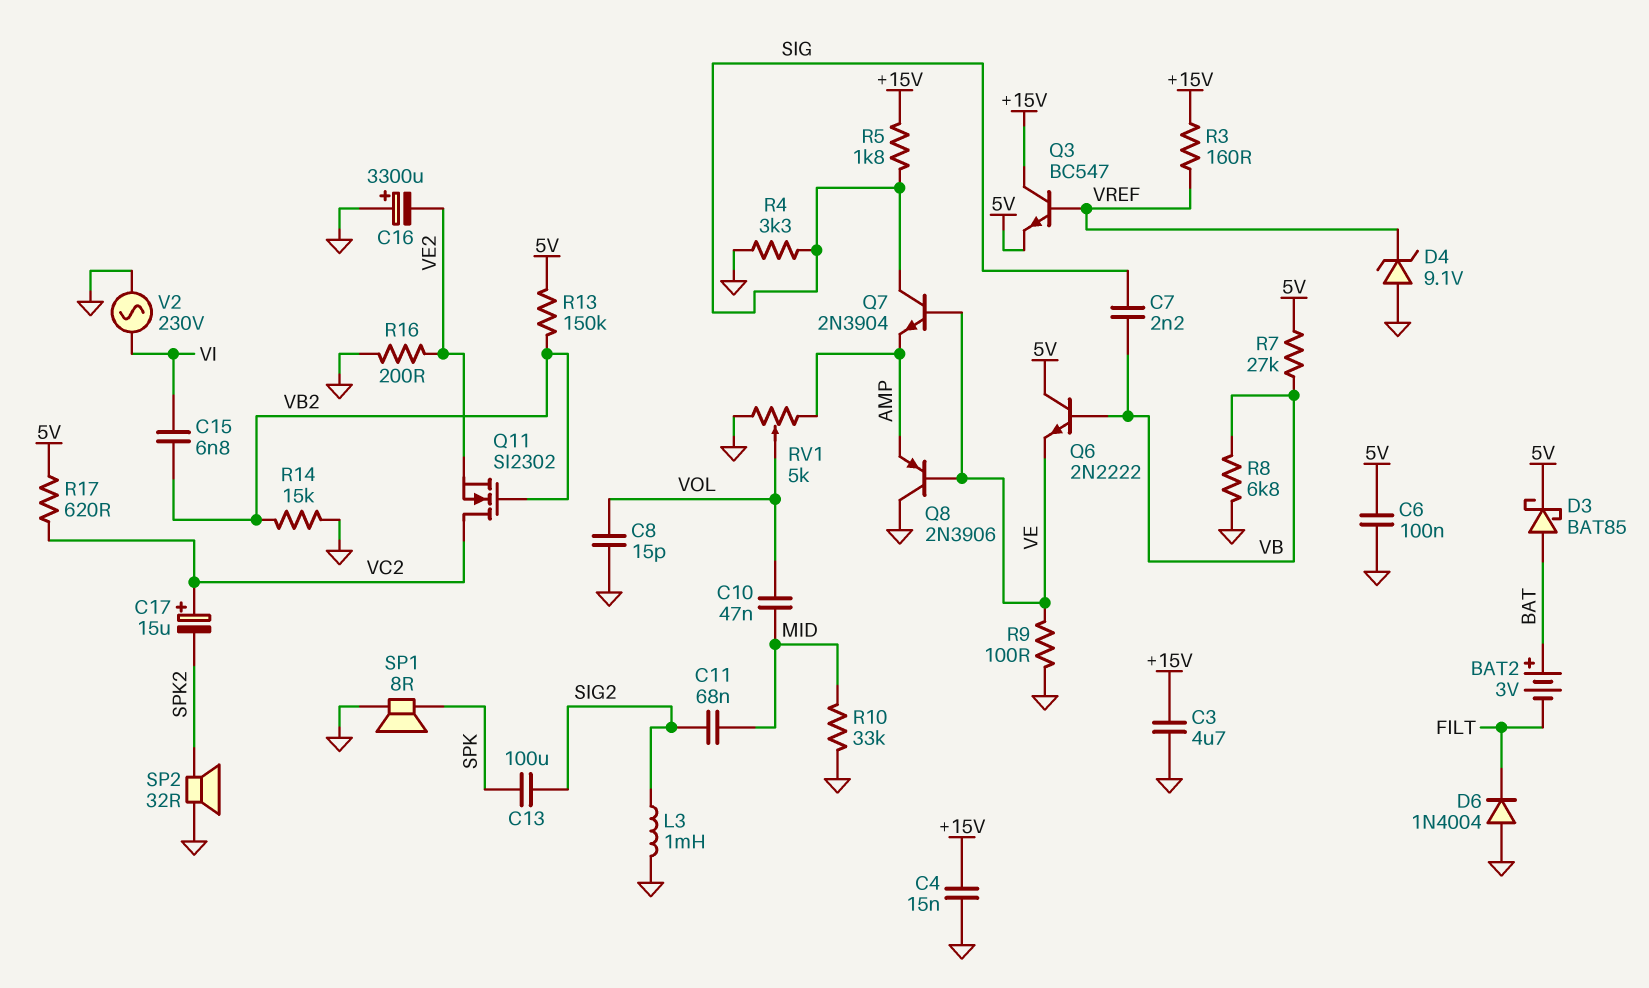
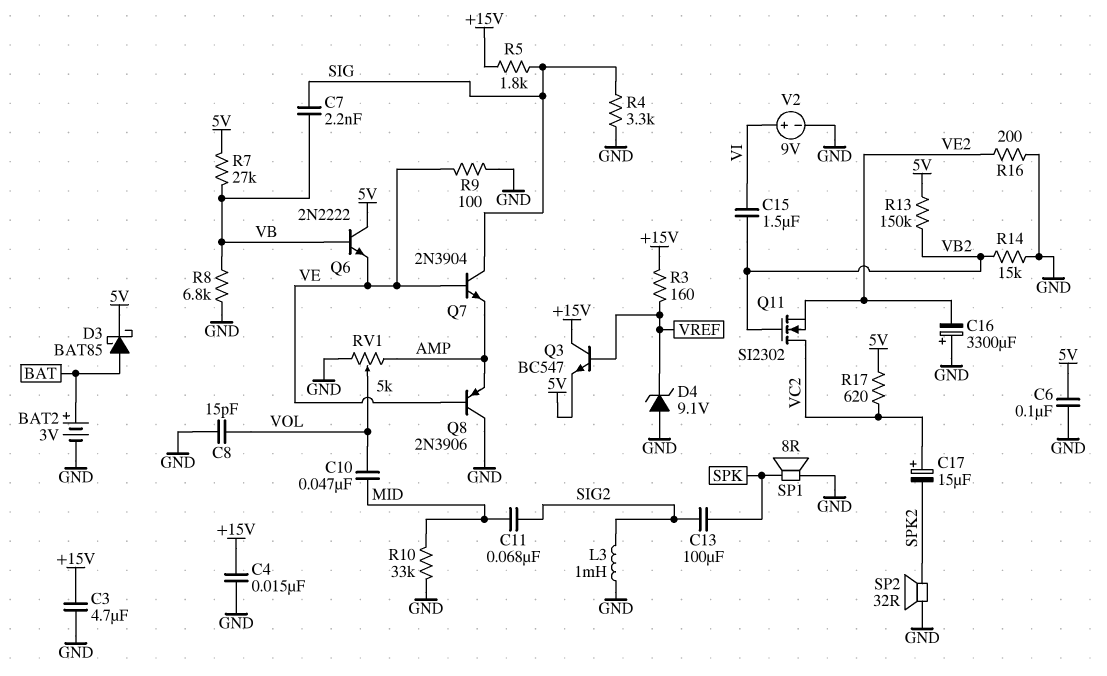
BAT2: 3V (plus BAT, minus FILT) -> 3V (plus BAT, minus GND)
C15: 6.8nF (VB2, VI) -> 1.5uF (VB2, VI)
D6: diode 1N4004 (A GND, K FILT) -> none
V2: AC 230V (GND, VI) -> 9V (plus VI, minus GND)

